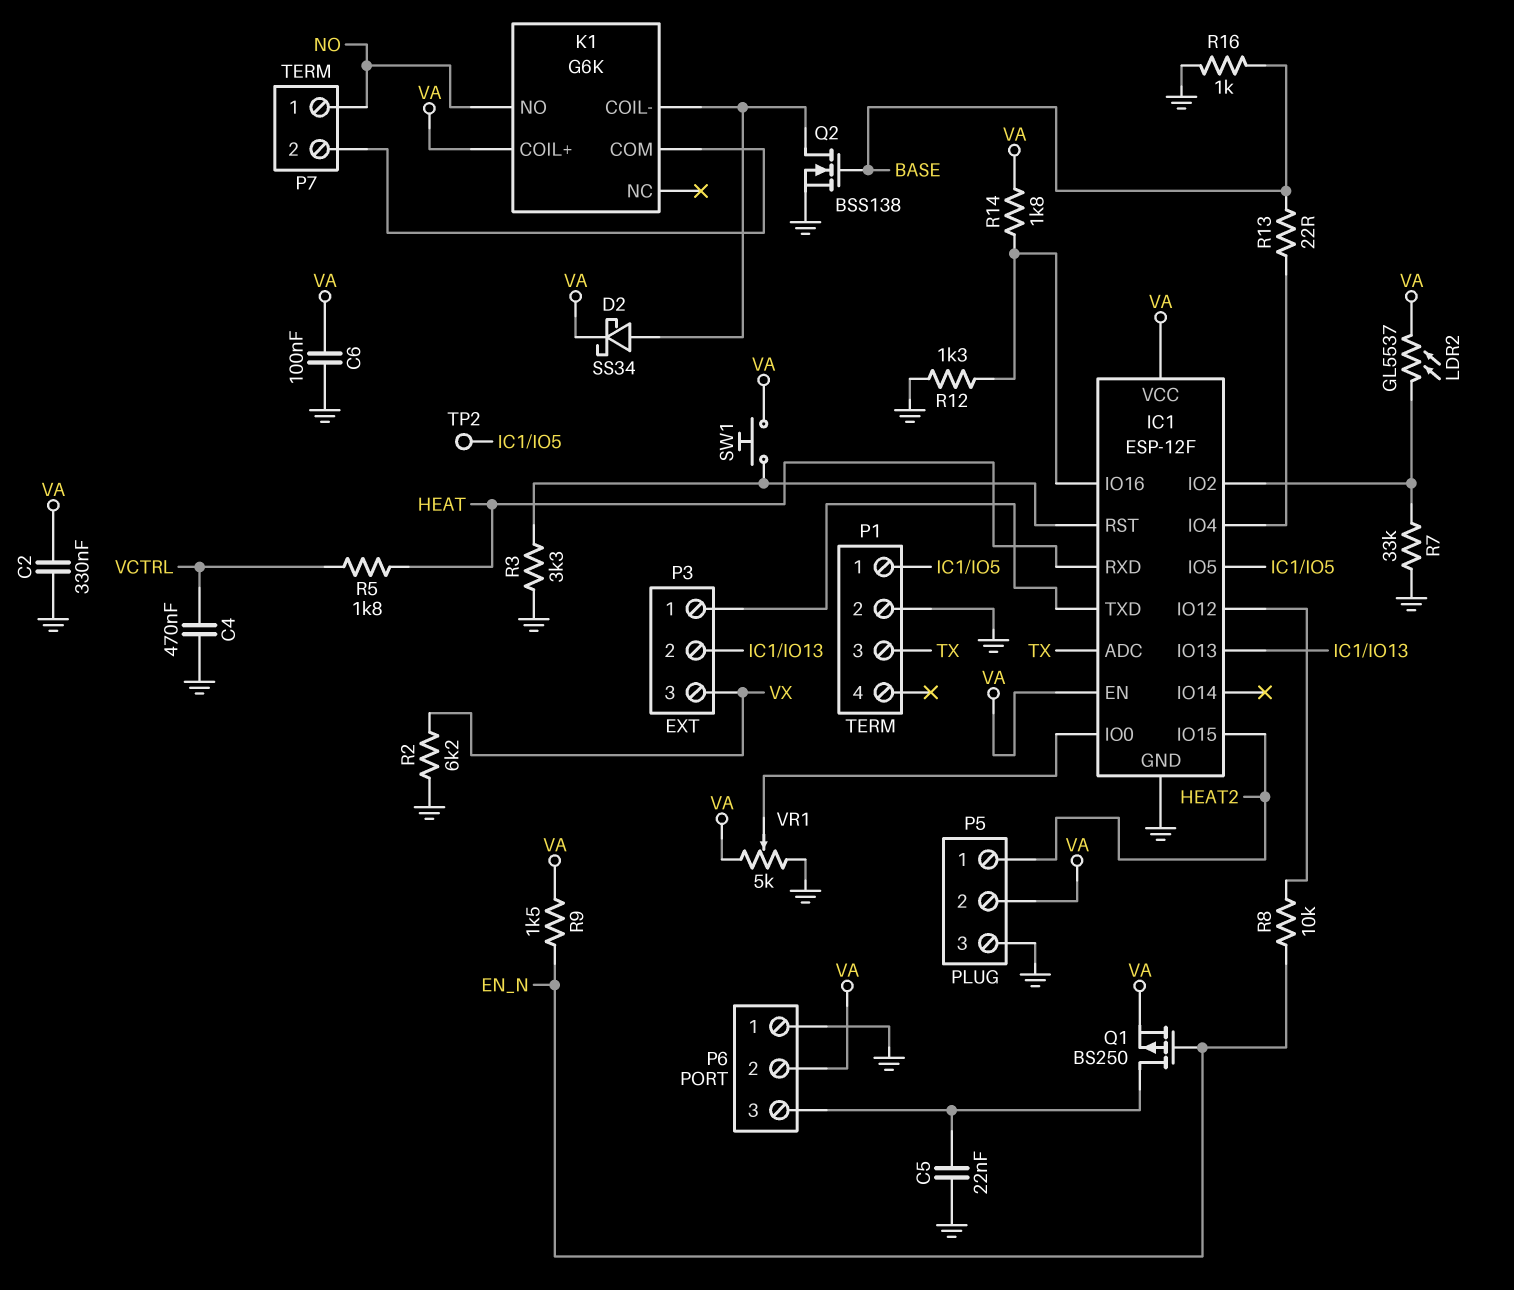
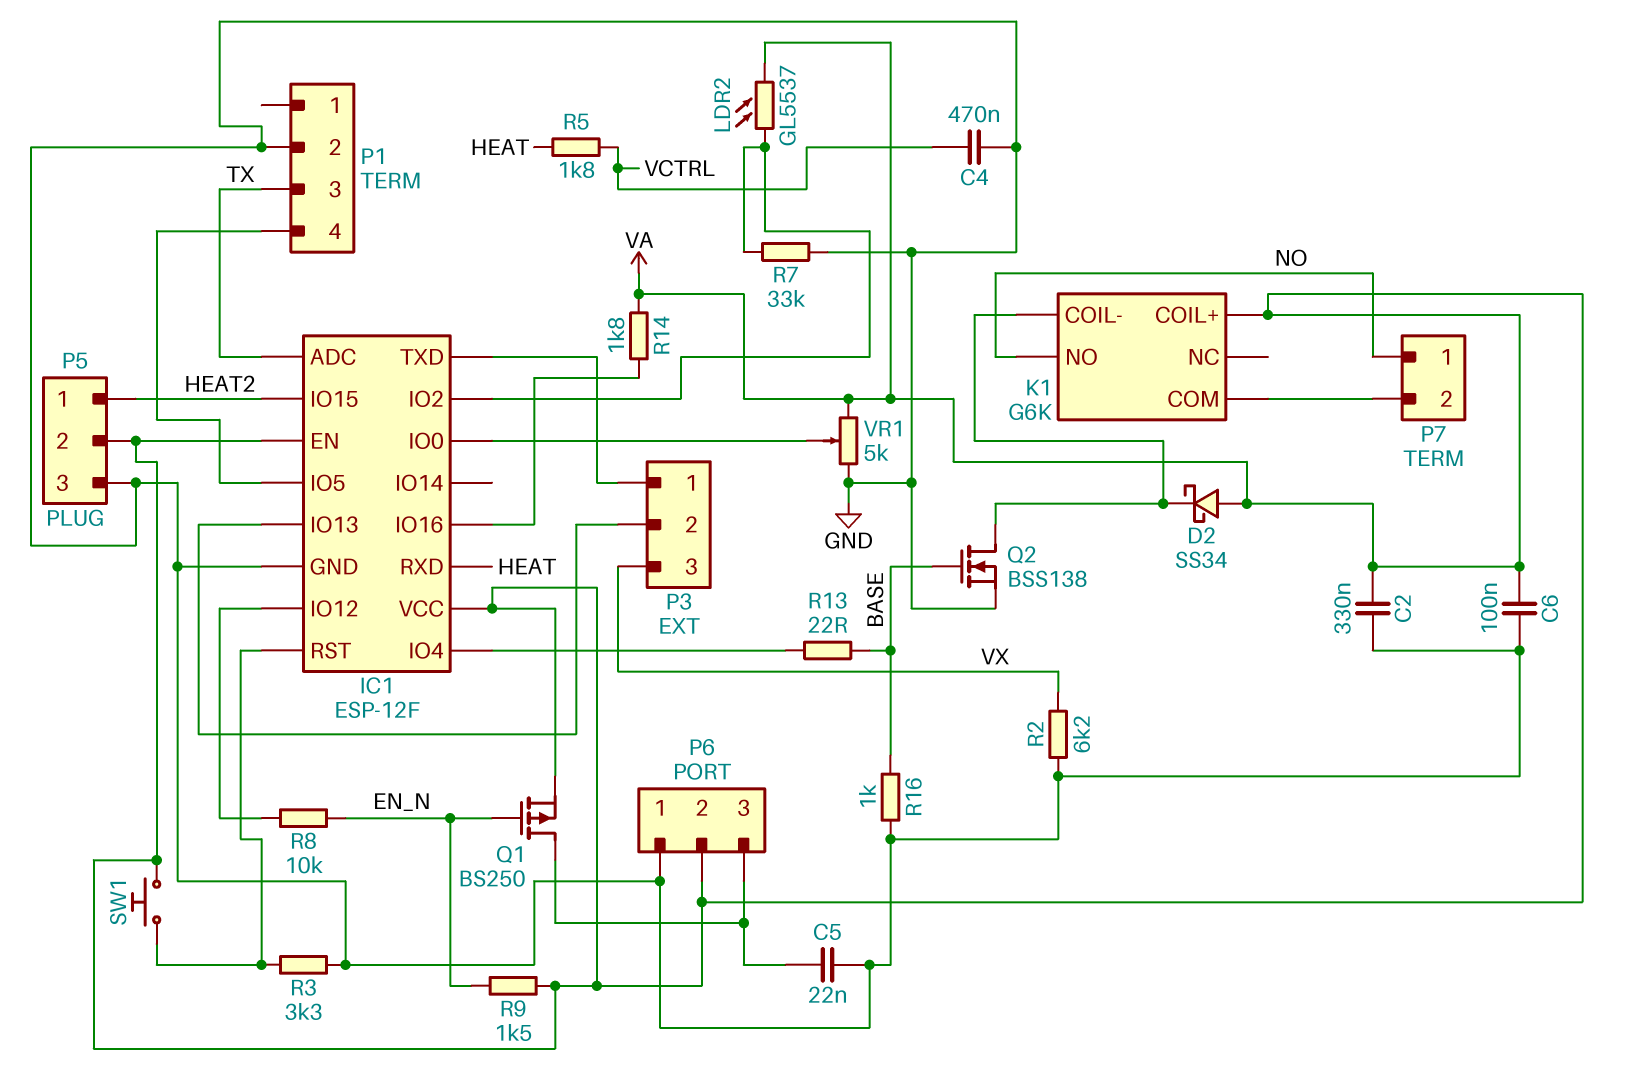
D2: schottky SS34 (A K1/COIL-, K VA) -> schottky SS34 (A VA, K K1/COIL-)
P1 pin 1: IC1/IO5 -> none
P1 pin 4: none -> IC1/IO5
R12: 1.3k (GND, IC1/IO16) -> none
TP2: test point (IC1/IO5) -> none

